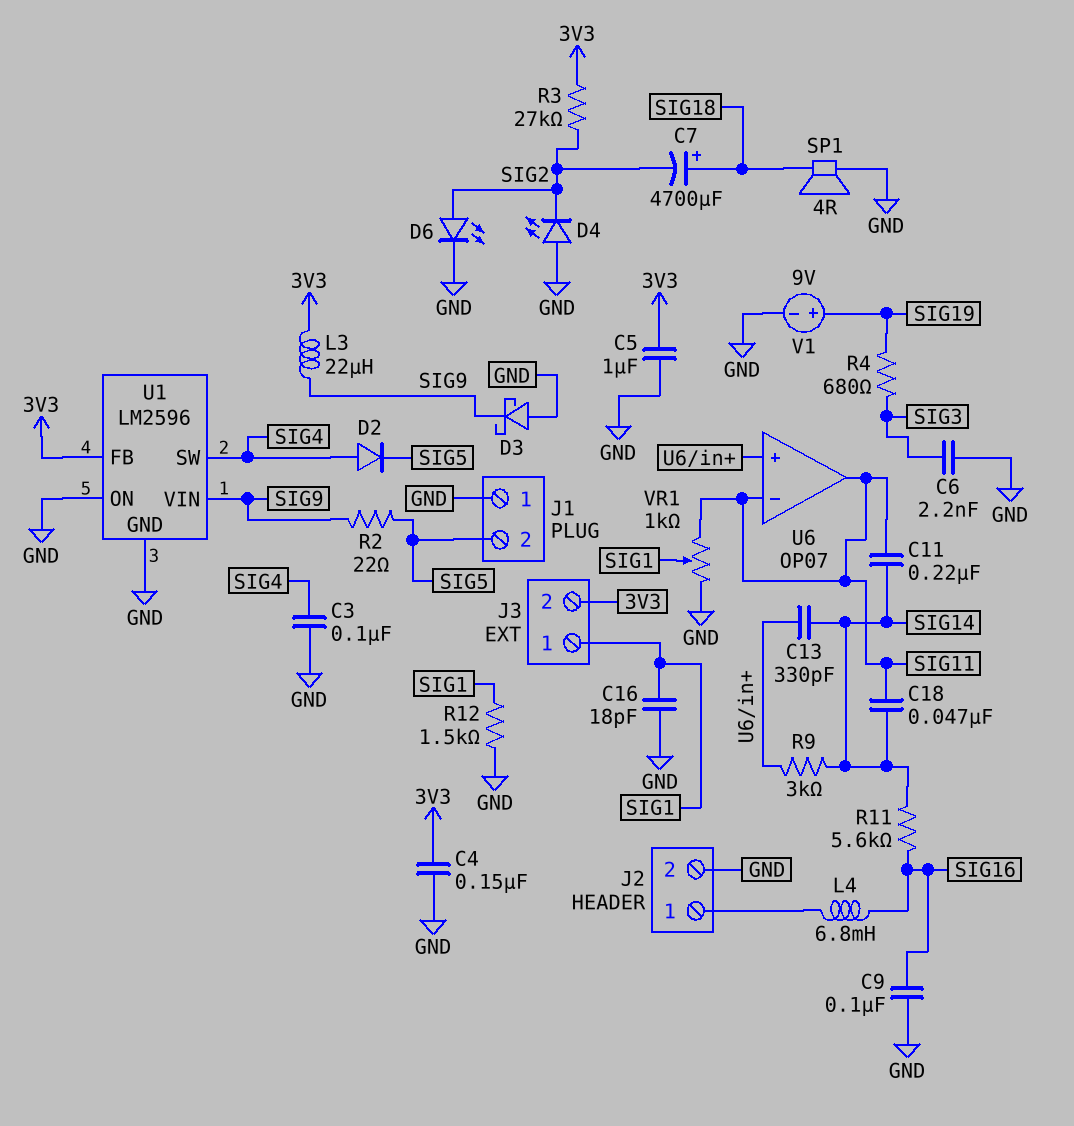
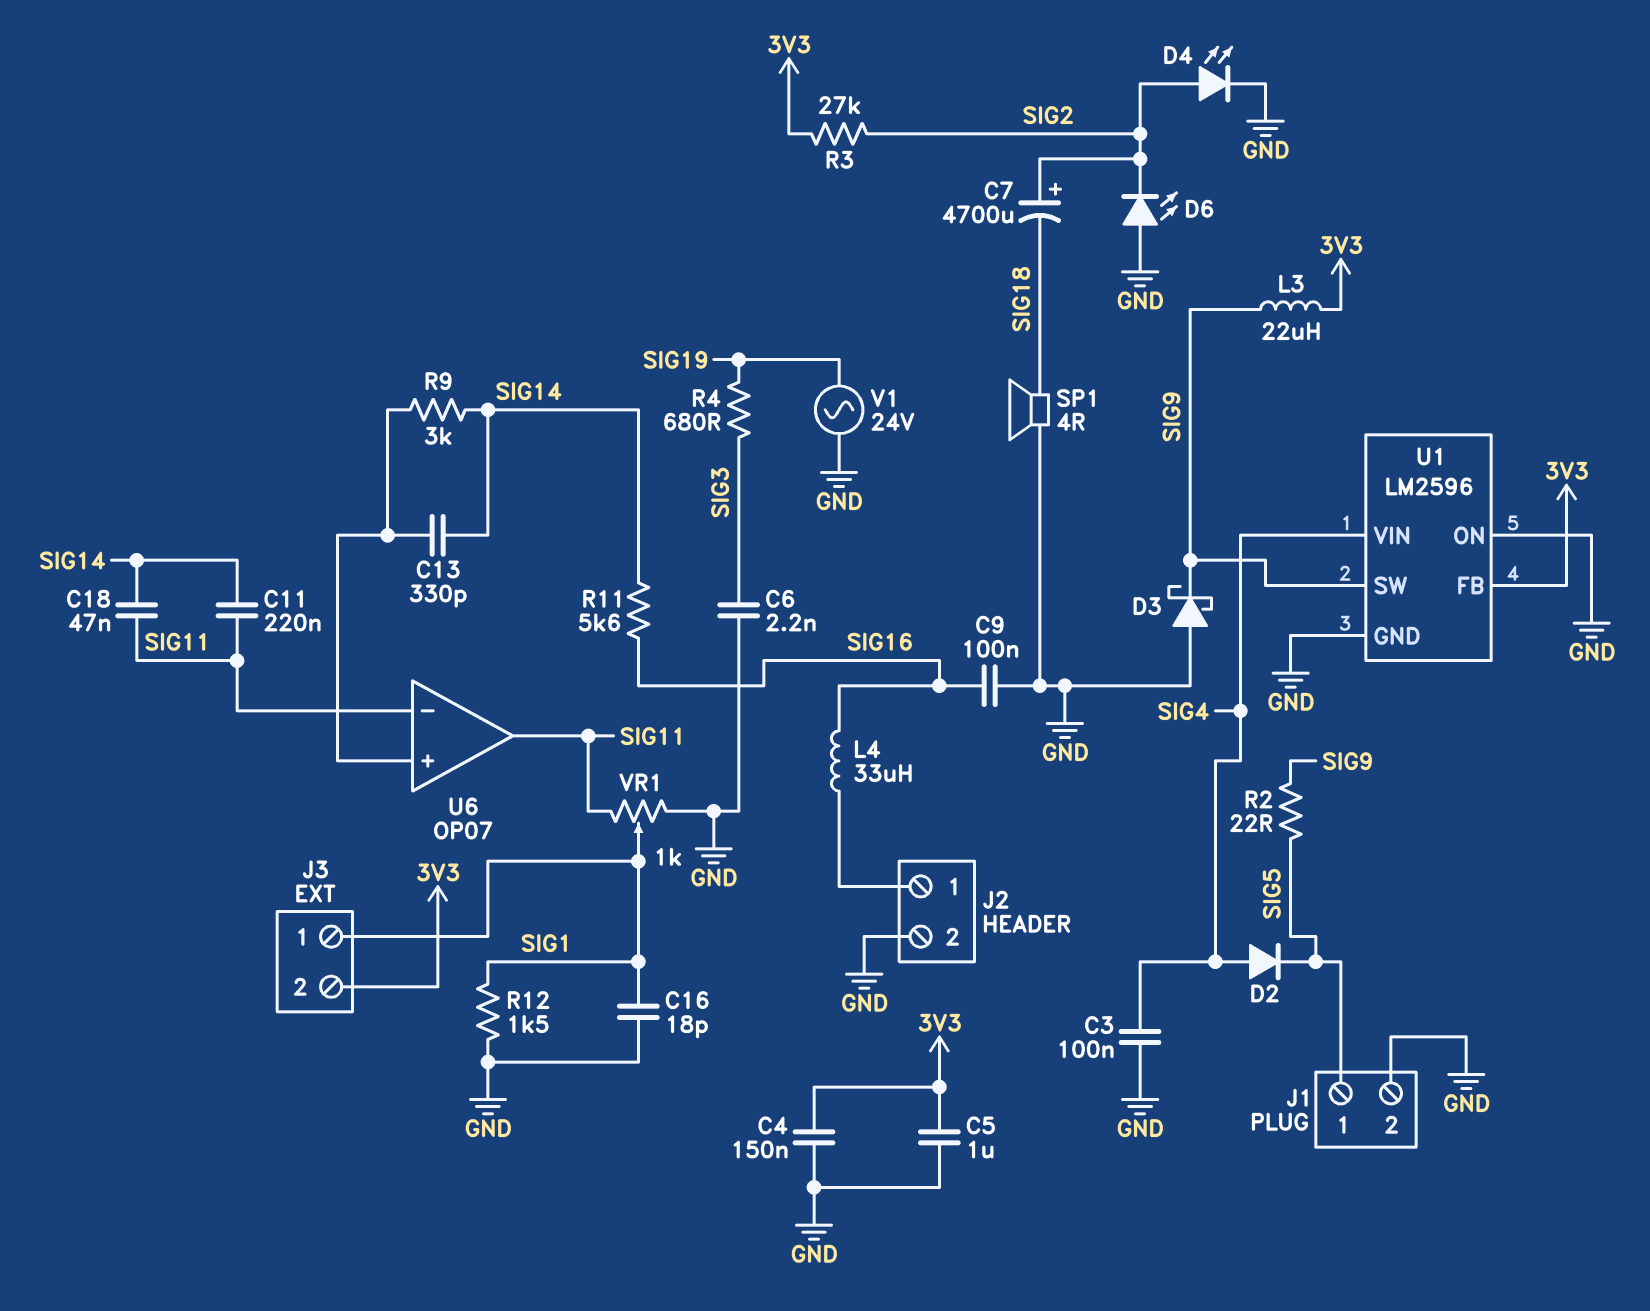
C7: 4700uF (plus SIG18, minus SIG2) -> 4700uF (plus SIG2, minus SIG18)
D4: LED (A GND, K SIG2) -> LED (A SIG2, K GND)
D6: LED (A SIG2, K GND) -> LED (A GND, K SIG2)
J1 pin 1: GND -> SIG5
J1 pin 2: SIG5 -> GND
L4: 6.8mH (J2/1, SIG16) -> 33uH (J2/1, SIG16)
U1 pin SW: SIG4 -> SIG9
U1 pin VIN: SIG9 -> SIG4
V1: 9V (plus SIG19, minus GND) -> AC 24V (GND, SIG19)

